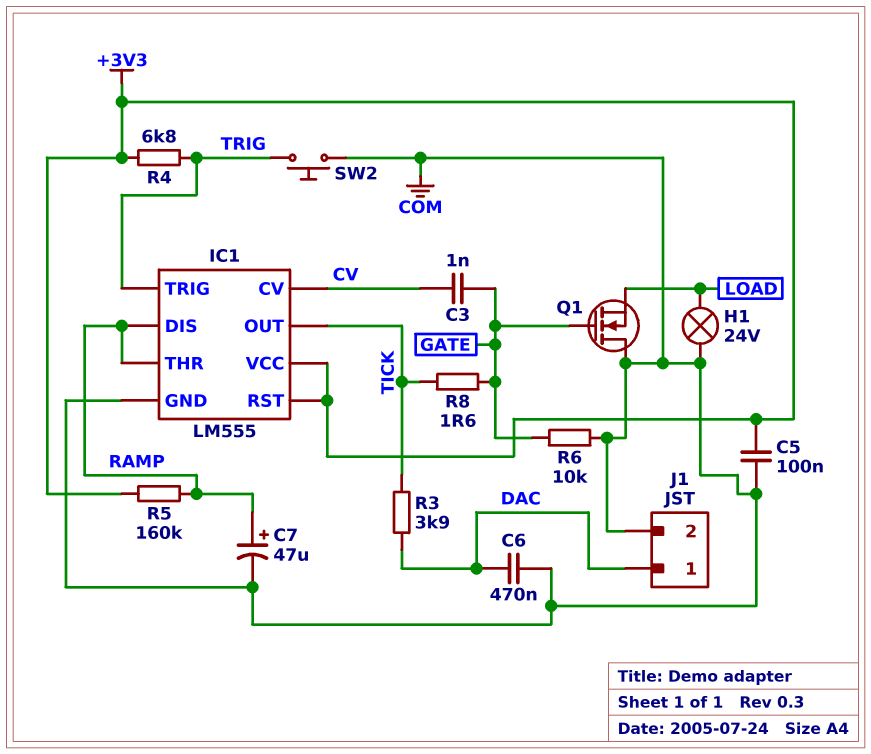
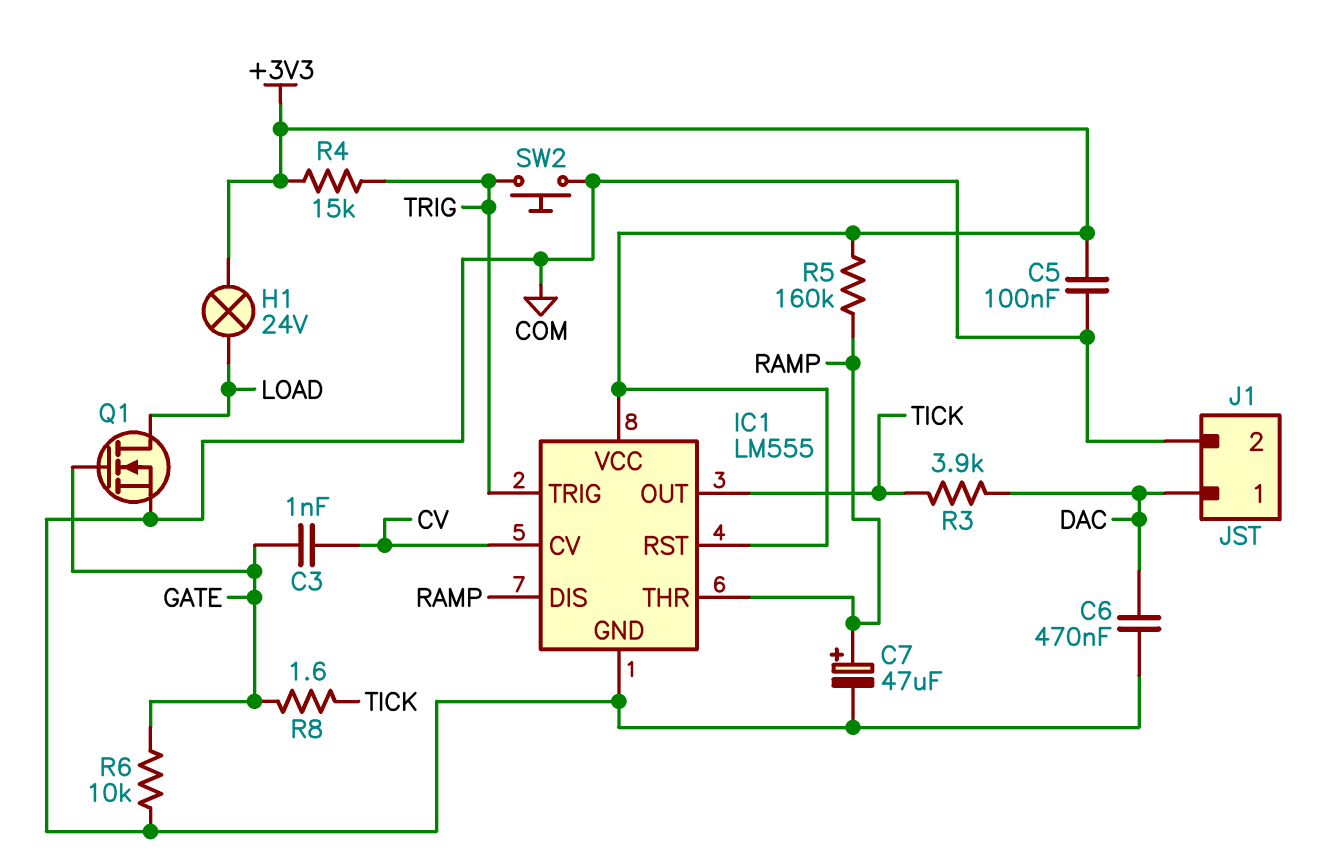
H1: lamp 24V (COM, LOAD) -> lamp 24V (+3V3, LOAD)
Q1: NMOS (G GATE, D COM, S LOAD) -> NMOS (G GATE, D LOAD, S COM)
R4: 6.8k (+3V3, TRIG) -> 15k (+3V3, TRIG)

